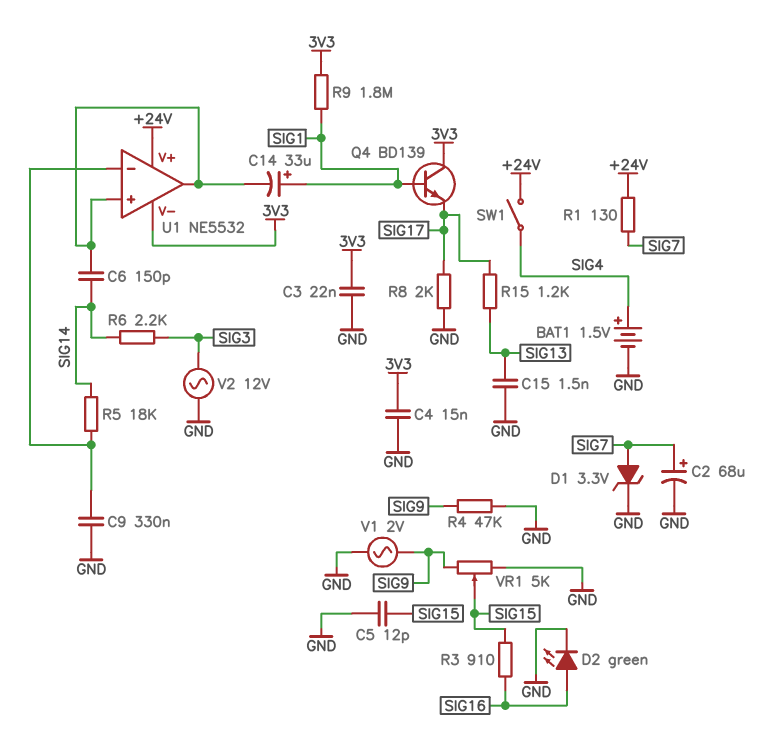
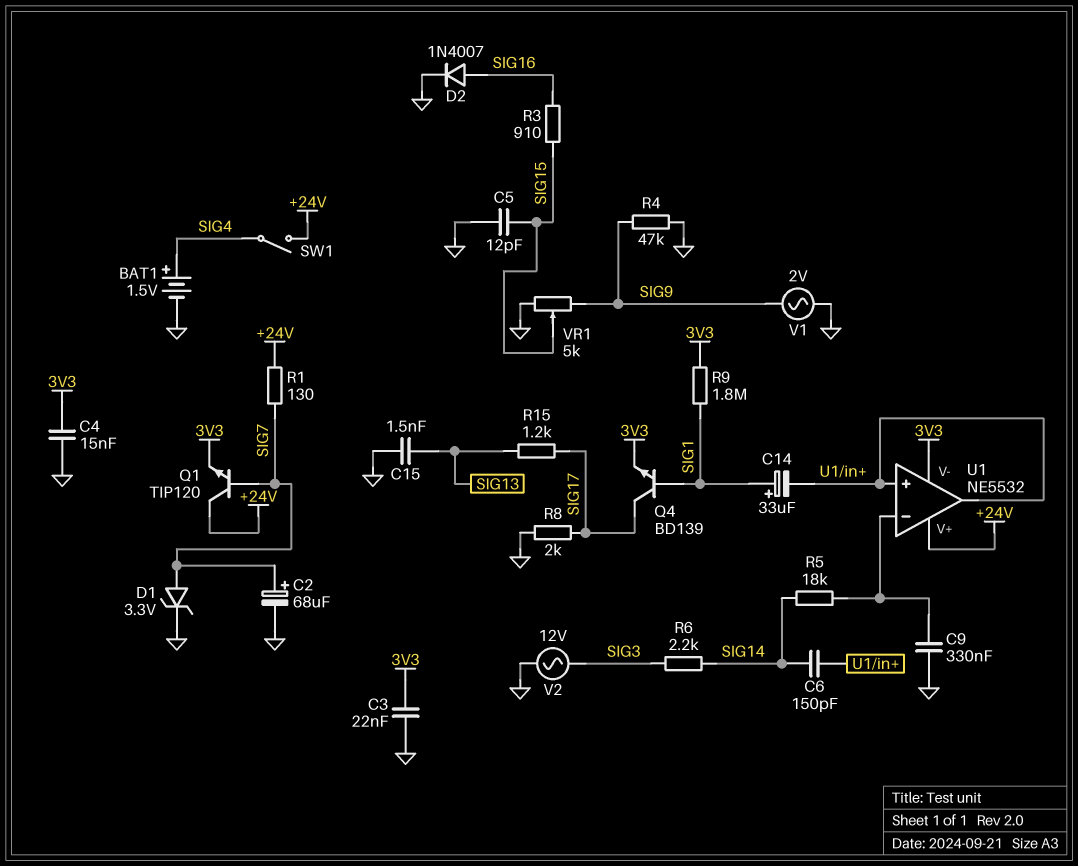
D2: LED green (A SIG16, K GND) -> diode 1N4007 (A SIG16, K GND)
Q1: none -> NPN TIP120 (B SIG7, C +24V, E 3V3)
Q4: NPN BD139 (B SIG1, C 3V3, E SIG17) -> NPN BD139 (B SIG1, C SIG17, E 3V3)

